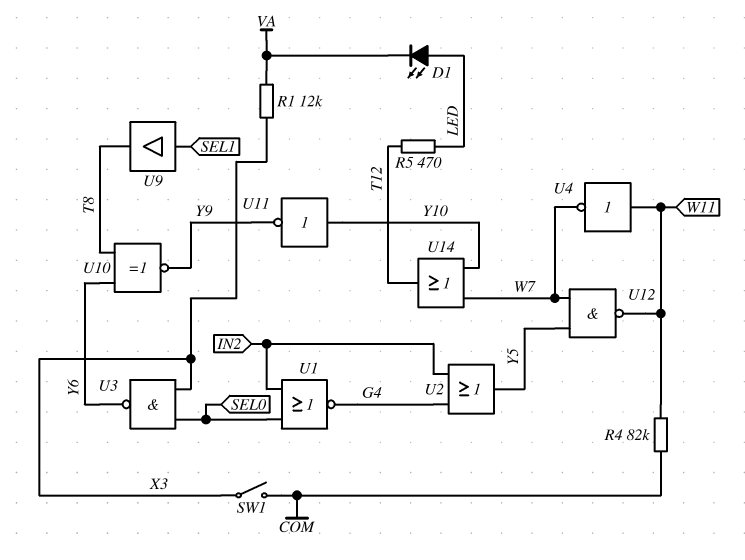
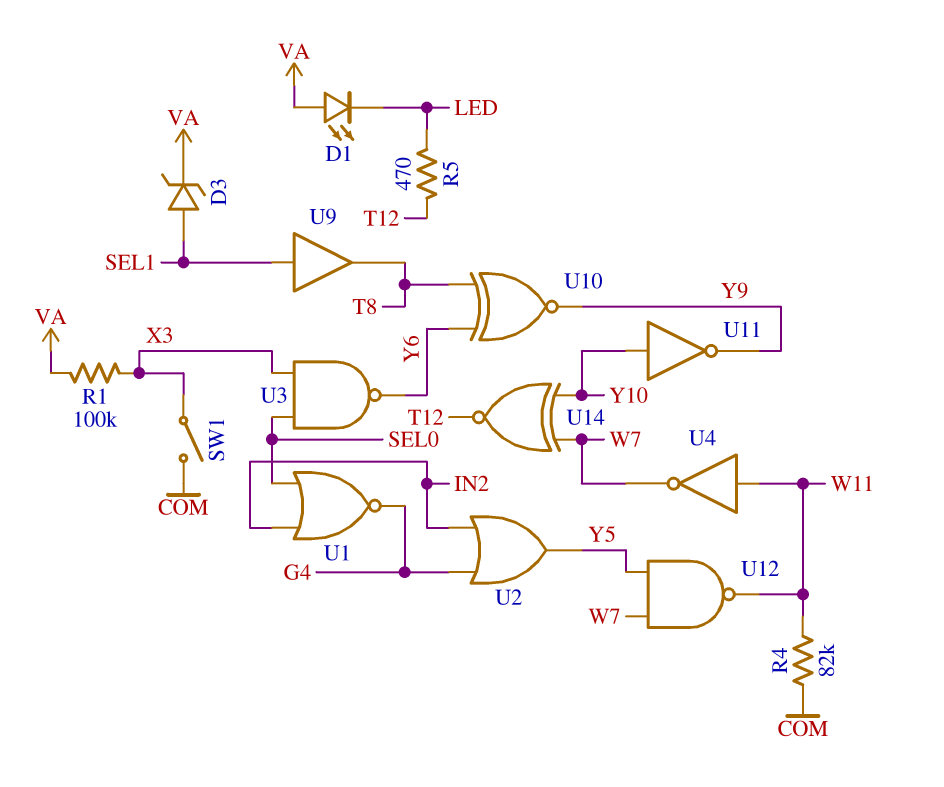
D1: LED (A LED, K VA) -> LED (A VA, K LED)
D3: none -> zener (A SEL1, K VA)
R1: 12k (VA, X3) -> 100k (VA, X3)
U14: OR (in W7, in Y10, out T12) -> XNOR (in W7, in Y10, out T12)

